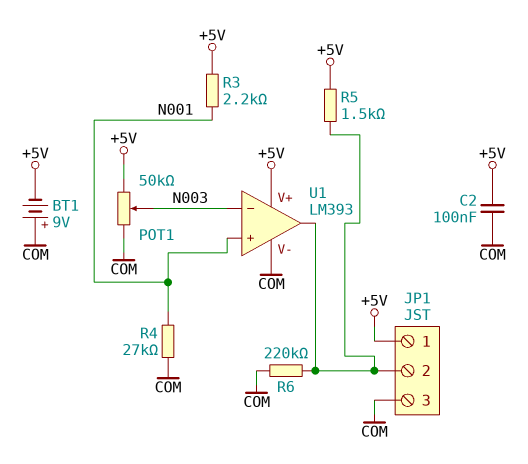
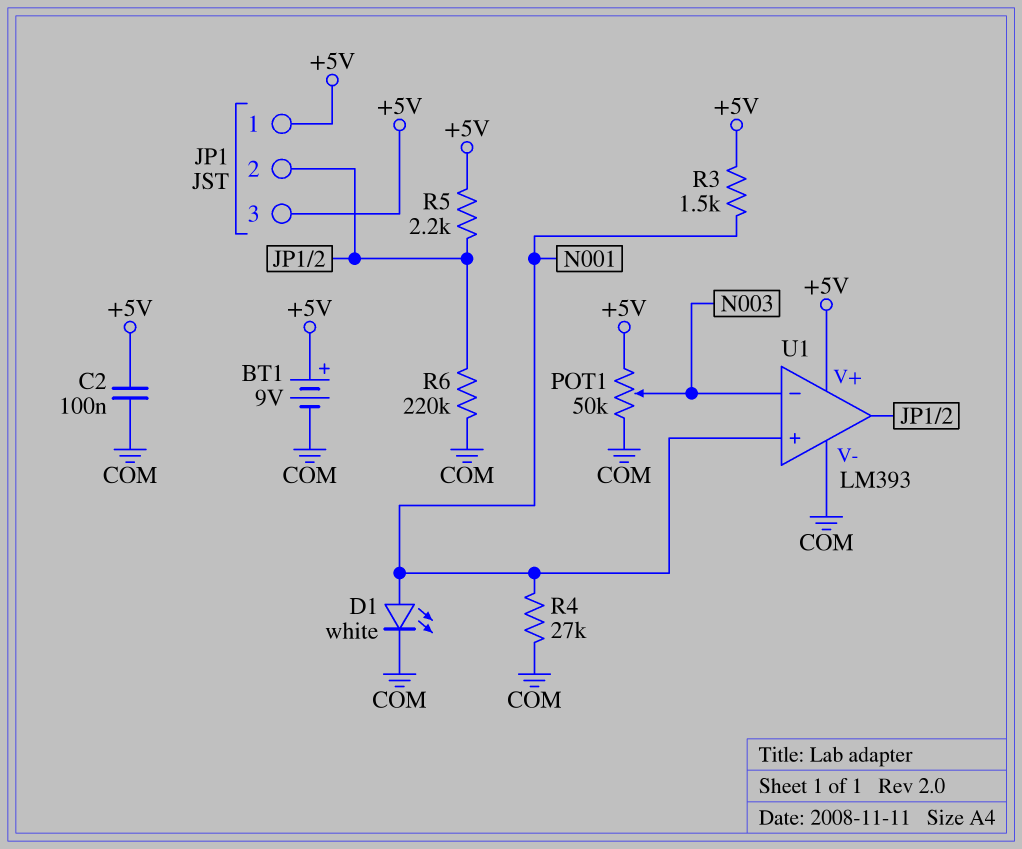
BT1: 9V (plus COM, minus +5V) -> 9V (plus +5V, minus COM)
D1: none -> LED white (A N001, K COM)
JP1 pin 3: COM -> +5V
R3: 2.2k (+5V, N001) -> 1.5k (+5V, N001)
R5: 1.5k (+5V, JP1/2) -> 2.2k (+5V, JP1/2)

